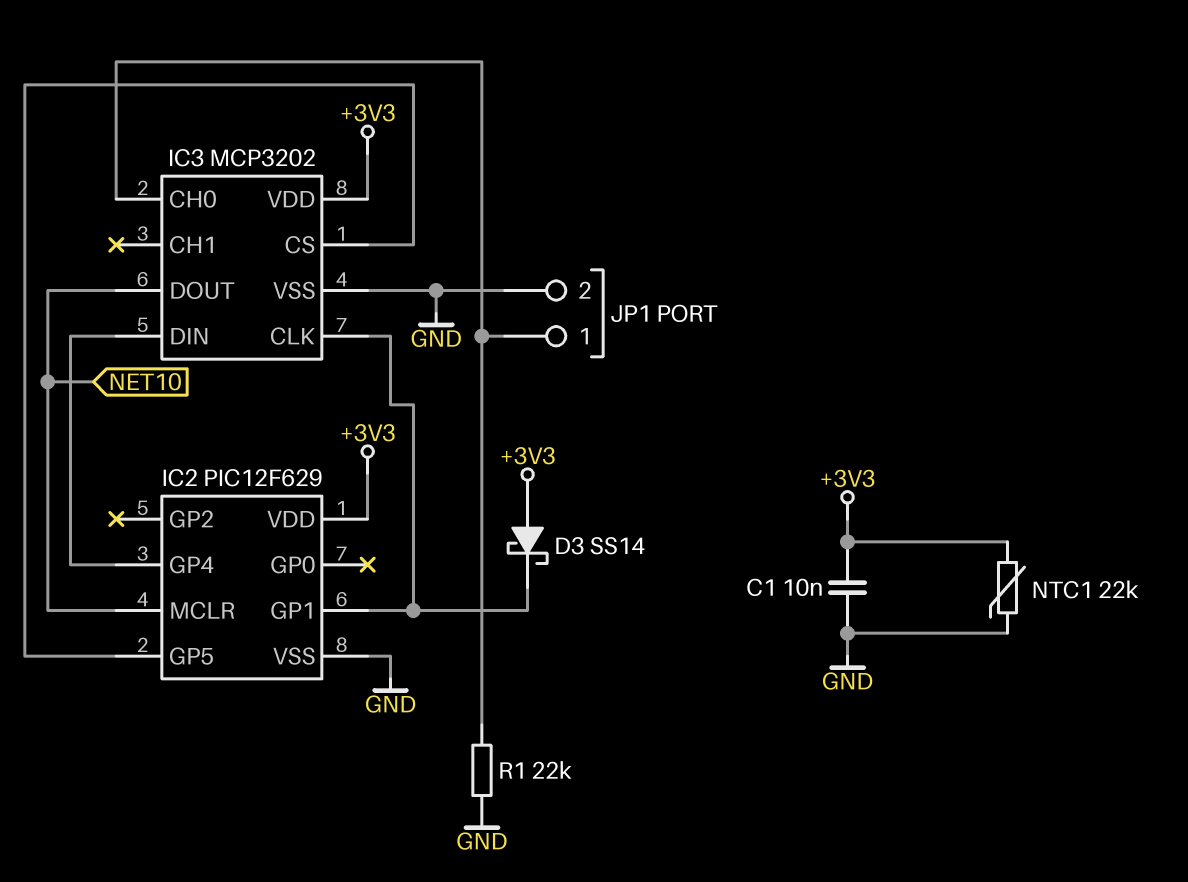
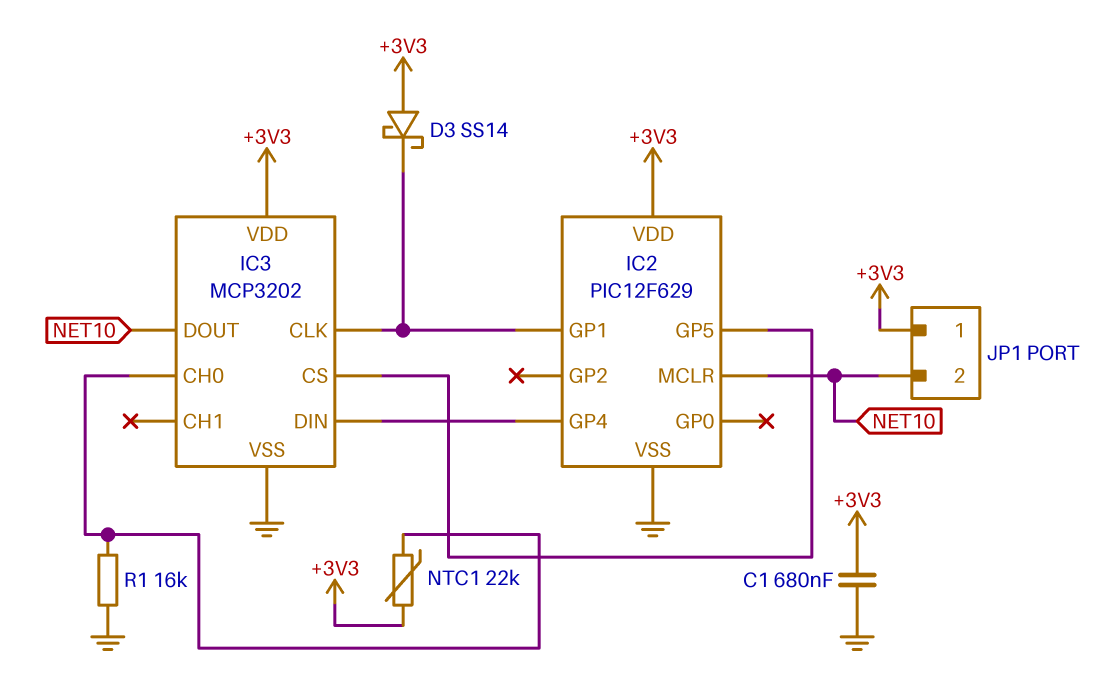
C1: 10nF (+3V3, GND) -> 680nF (+3V3, GND)
JP1 pin 1: IC3/CH0 -> +3V3
JP1 pin 2: GND -> NET10
NTC1: 22k (+3V3, GND) -> 22k (+3V3, IC3/CH0)
R1: 22k (GND, IC3/CH0) -> 16k (GND, IC3/CH0)

